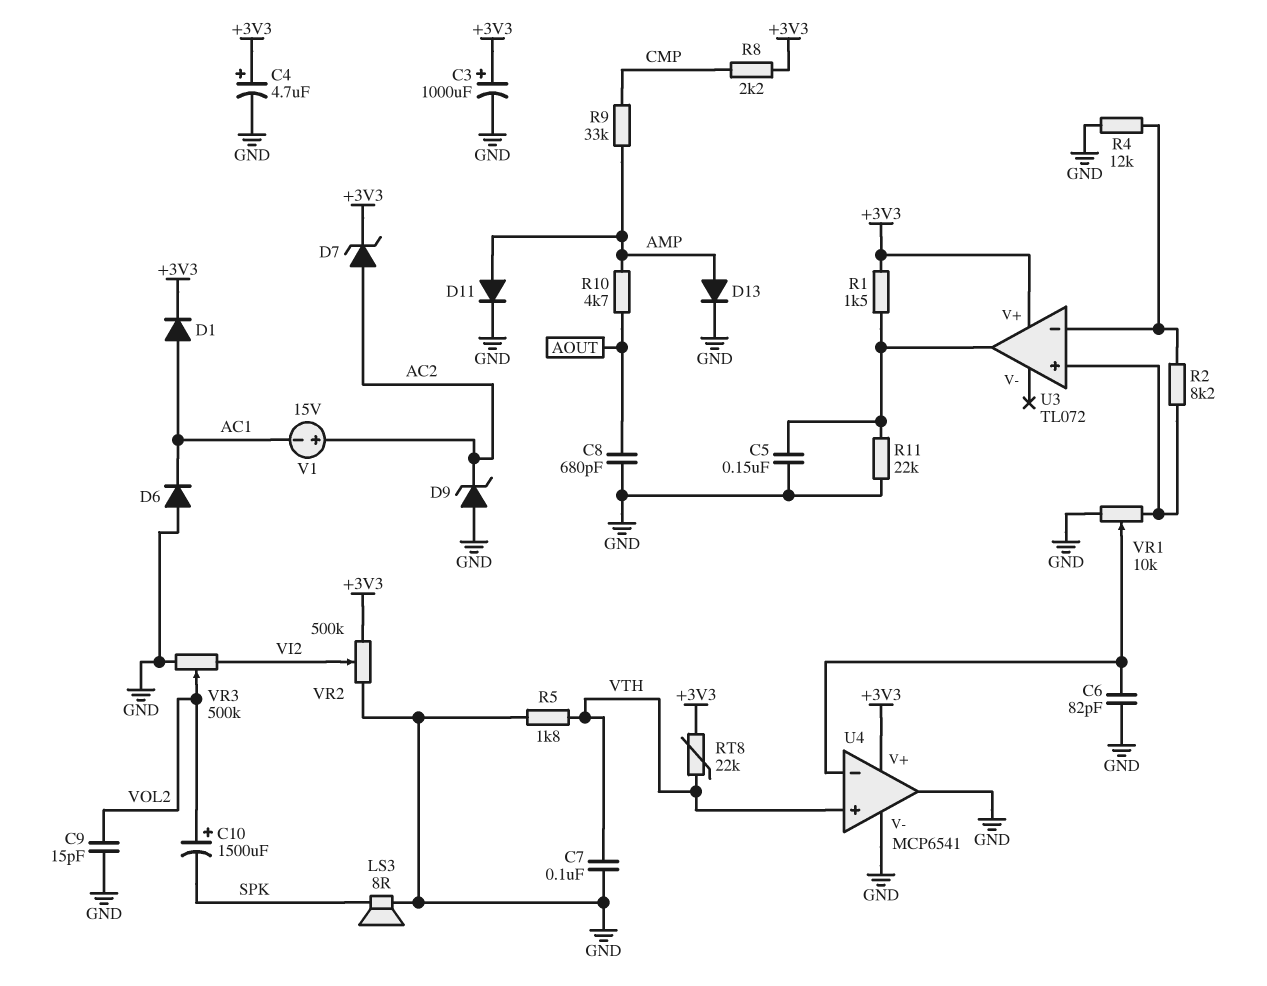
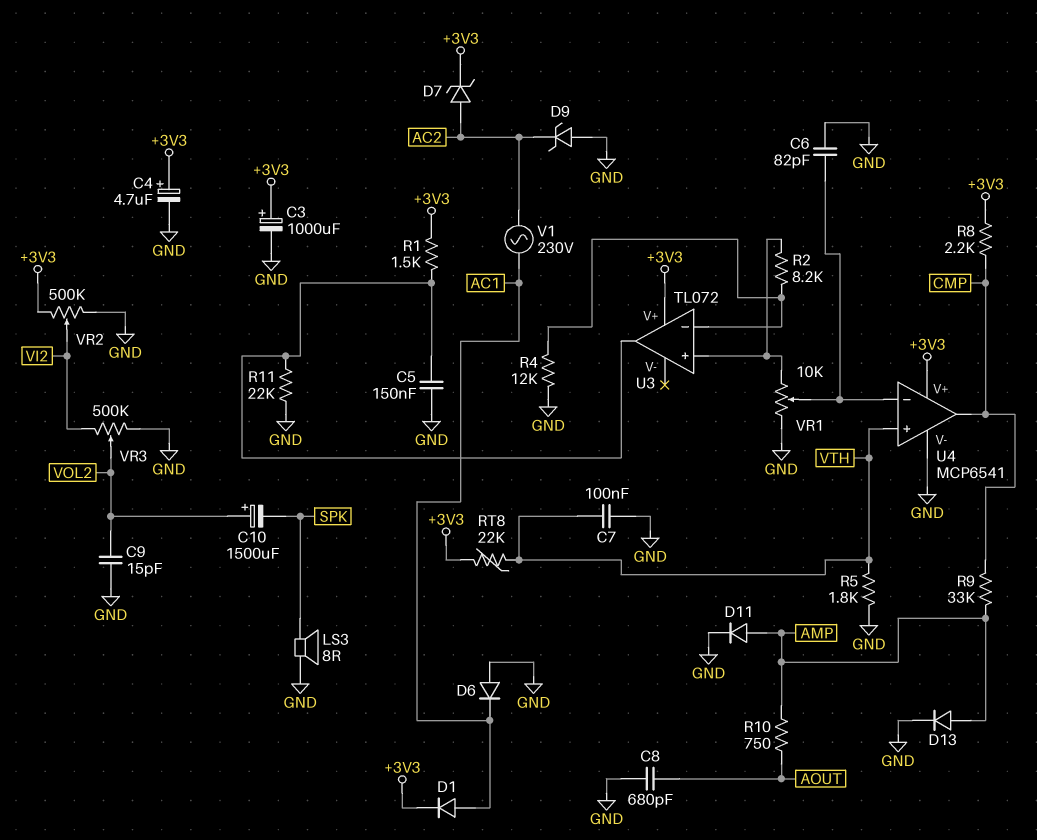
R10: 4.7k (AMP, AOUT) -> 750 (AMP, AOUT)
U4 pin out: GND -> CMP
V1: 15V (plus AC2, minus AC1) -> AC 230V (AC1, AC2)

